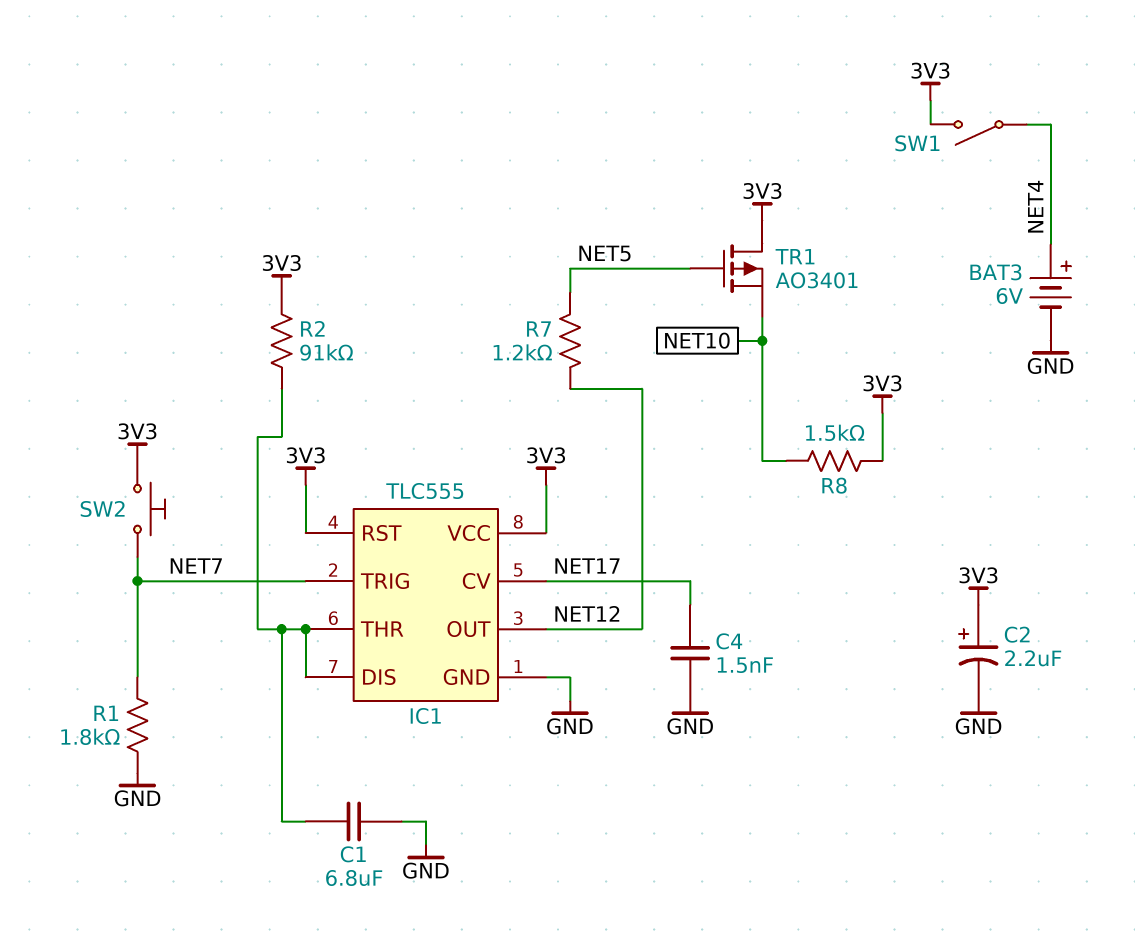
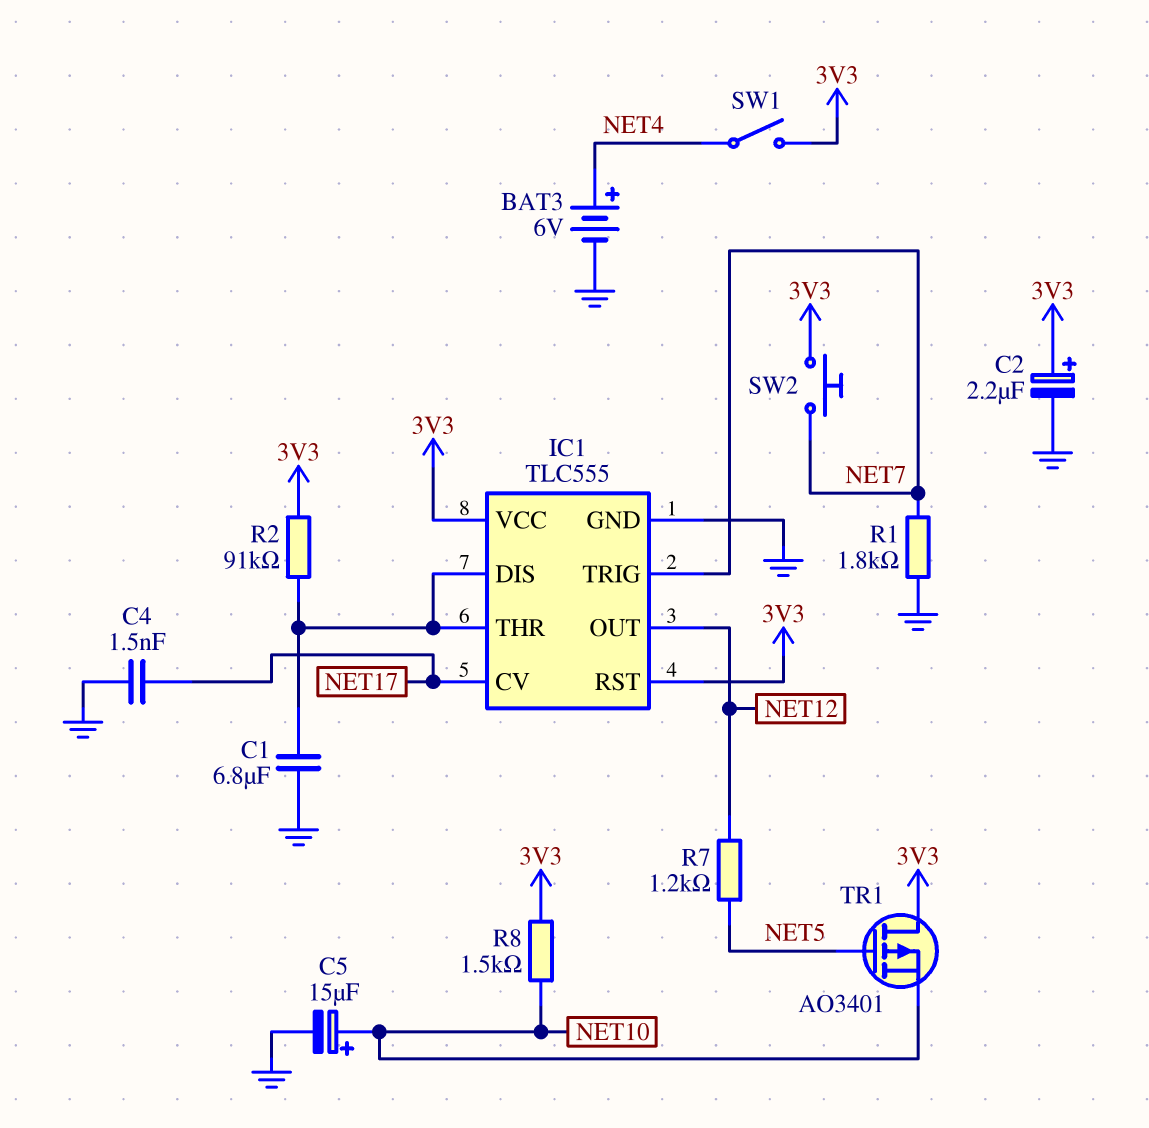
C5: none -> 15uF (plus NET10, minus GND)

